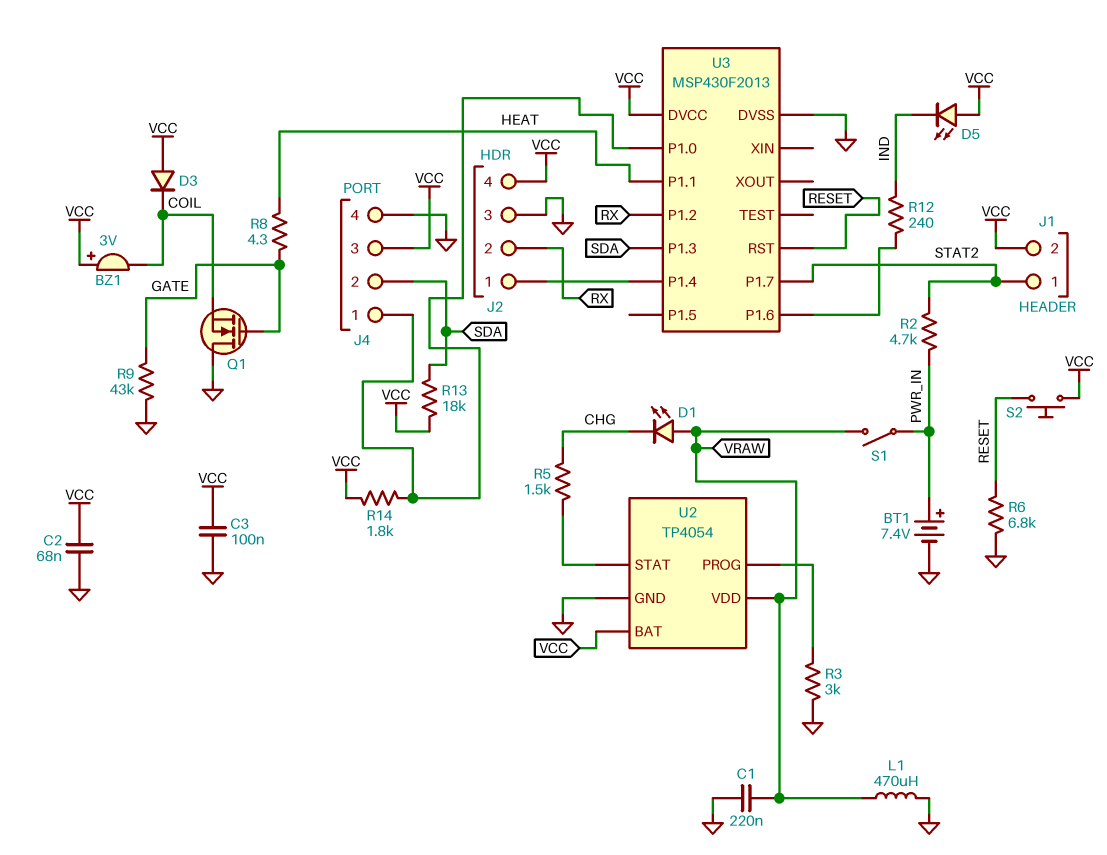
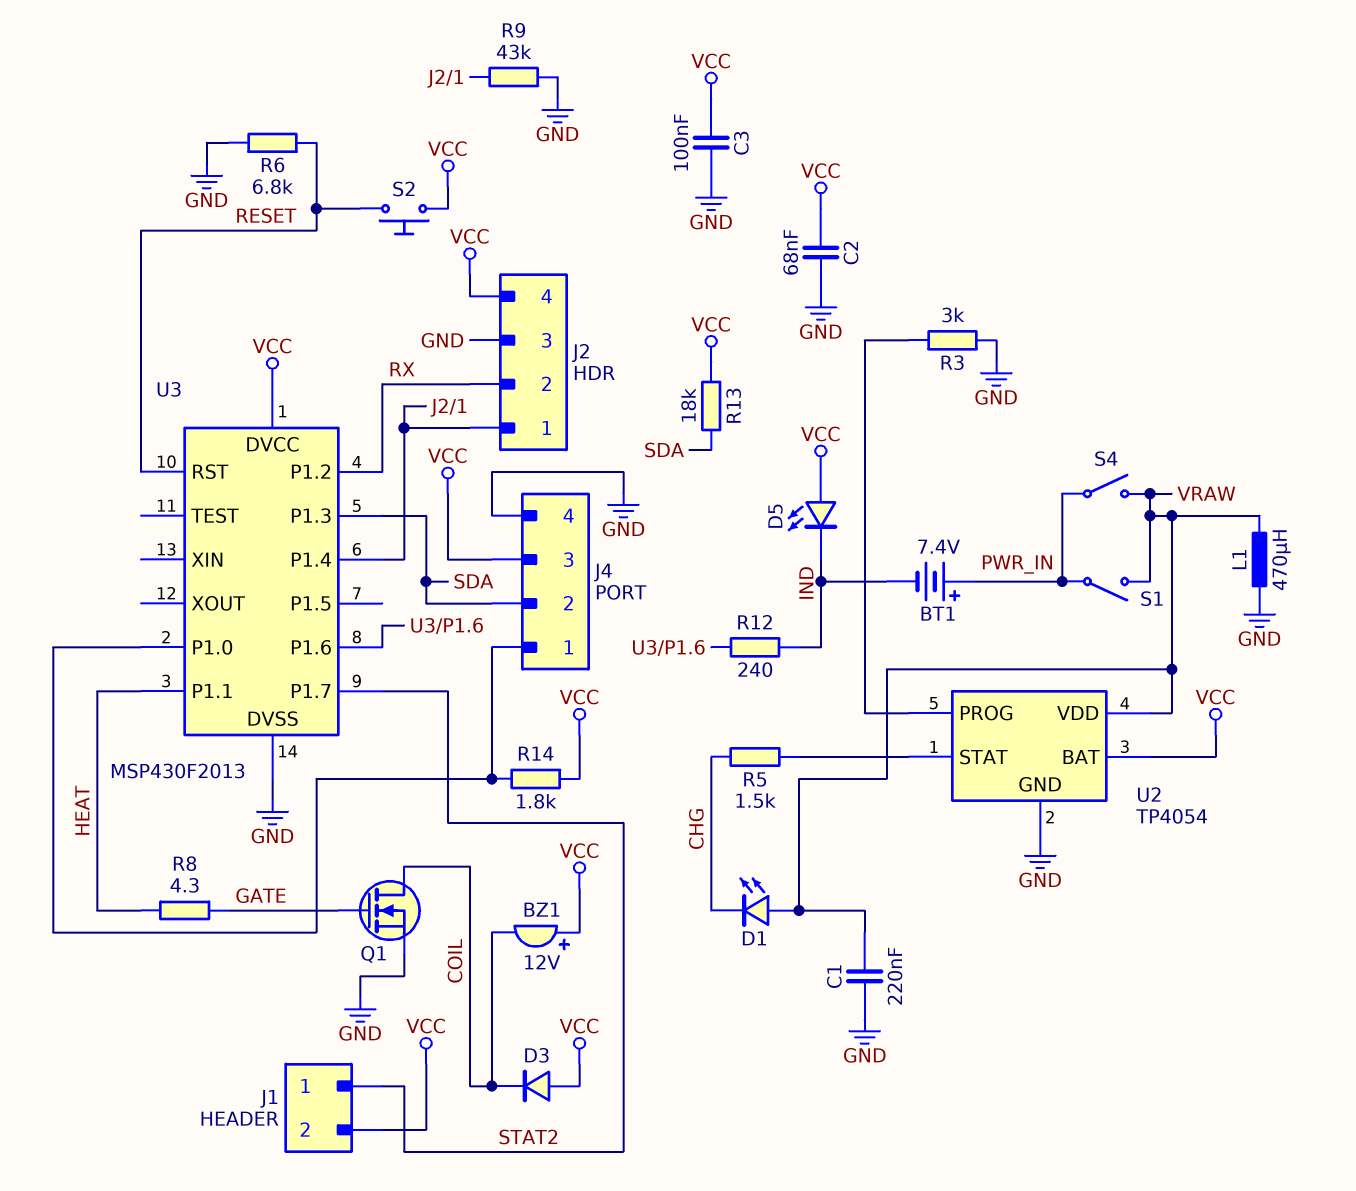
BT1: 7.4V (plus PWR_IN, minus GND) -> 7.4V (plus PWR_IN, minus IND)
BZ1: buzzer 3V (plus VCC, minus COIL) -> buzzer 12V (plus VCC, minus COIL)
Q1: NMOS (G GATE, D GND, S COIL) -> NMOS (G GATE, D COIL, S GND)
R2: 4.7k (PWR_IN, STAT2) -> none
R9: 43k (GATE, GND) -> 43k (GND, J2/1)
S4: none -> switch (PWR_IN, VRAW)

